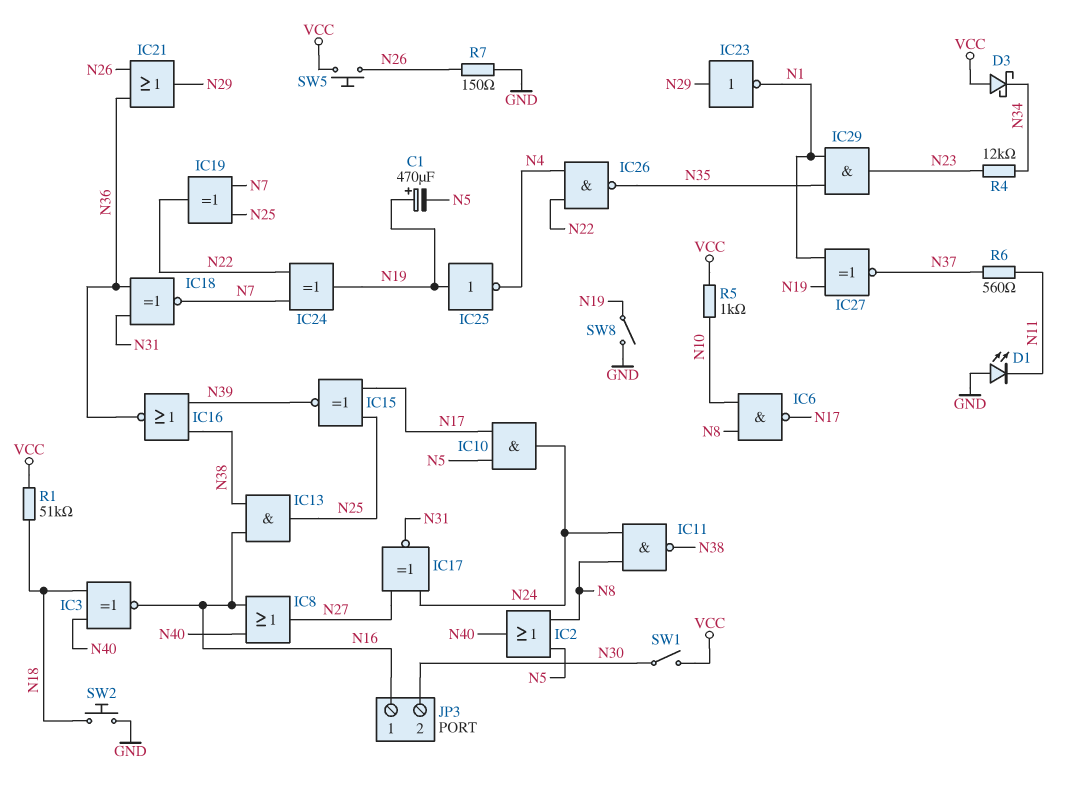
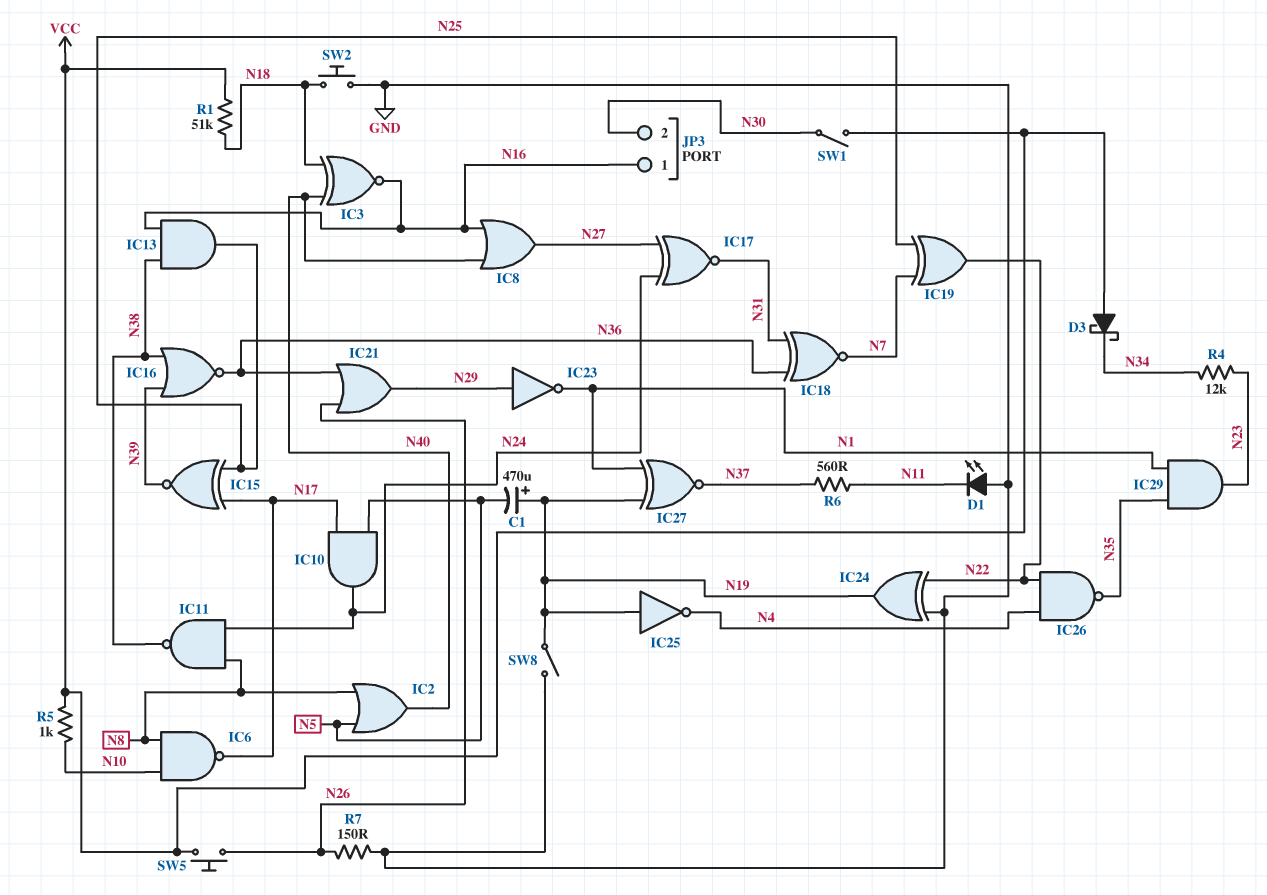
IC24: XOR (in N7, in N22, out N19) -> XOR (in GND, in N22, out N19)

